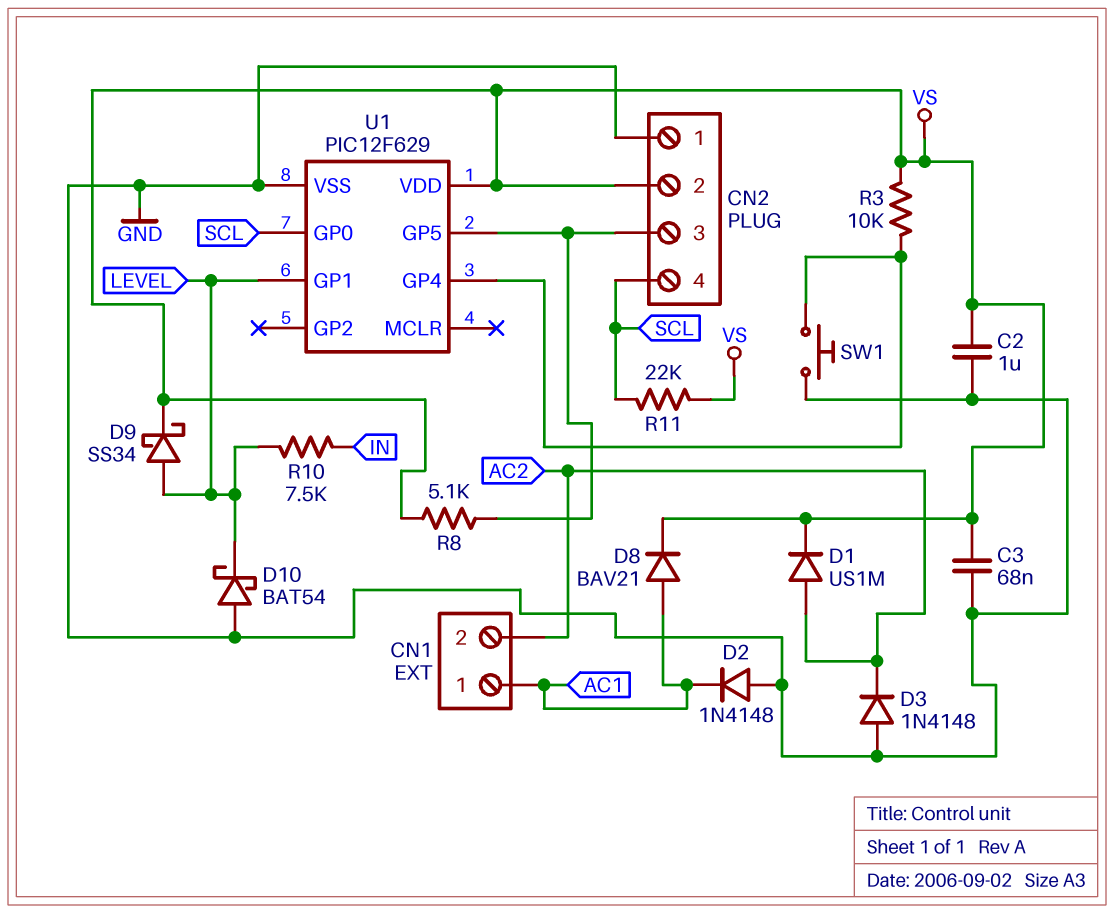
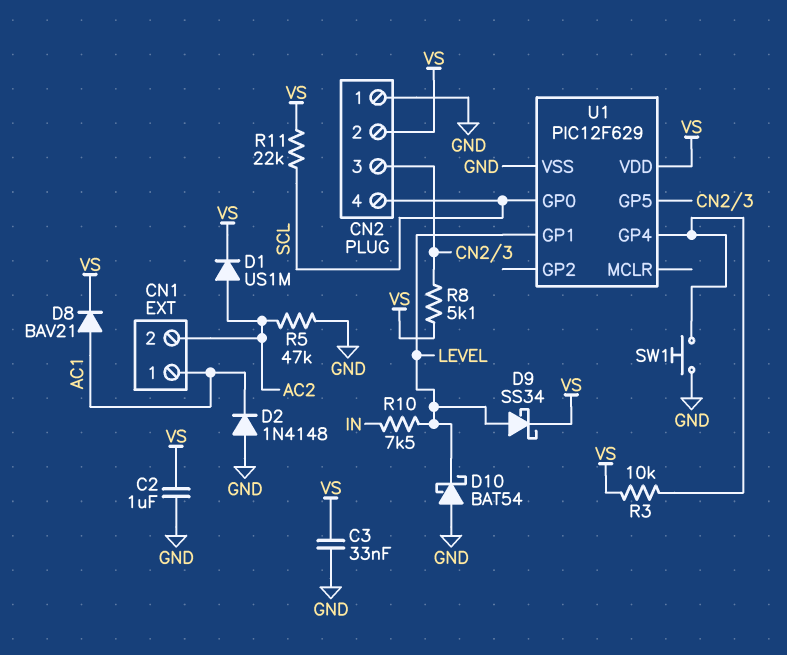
C3: 68nF (GND, VS) -> 33nF (GND, VS)
D3: diode 1N4148 (A GND, K AC2) -> none
R5: none -> 47k (AC2, GND)

